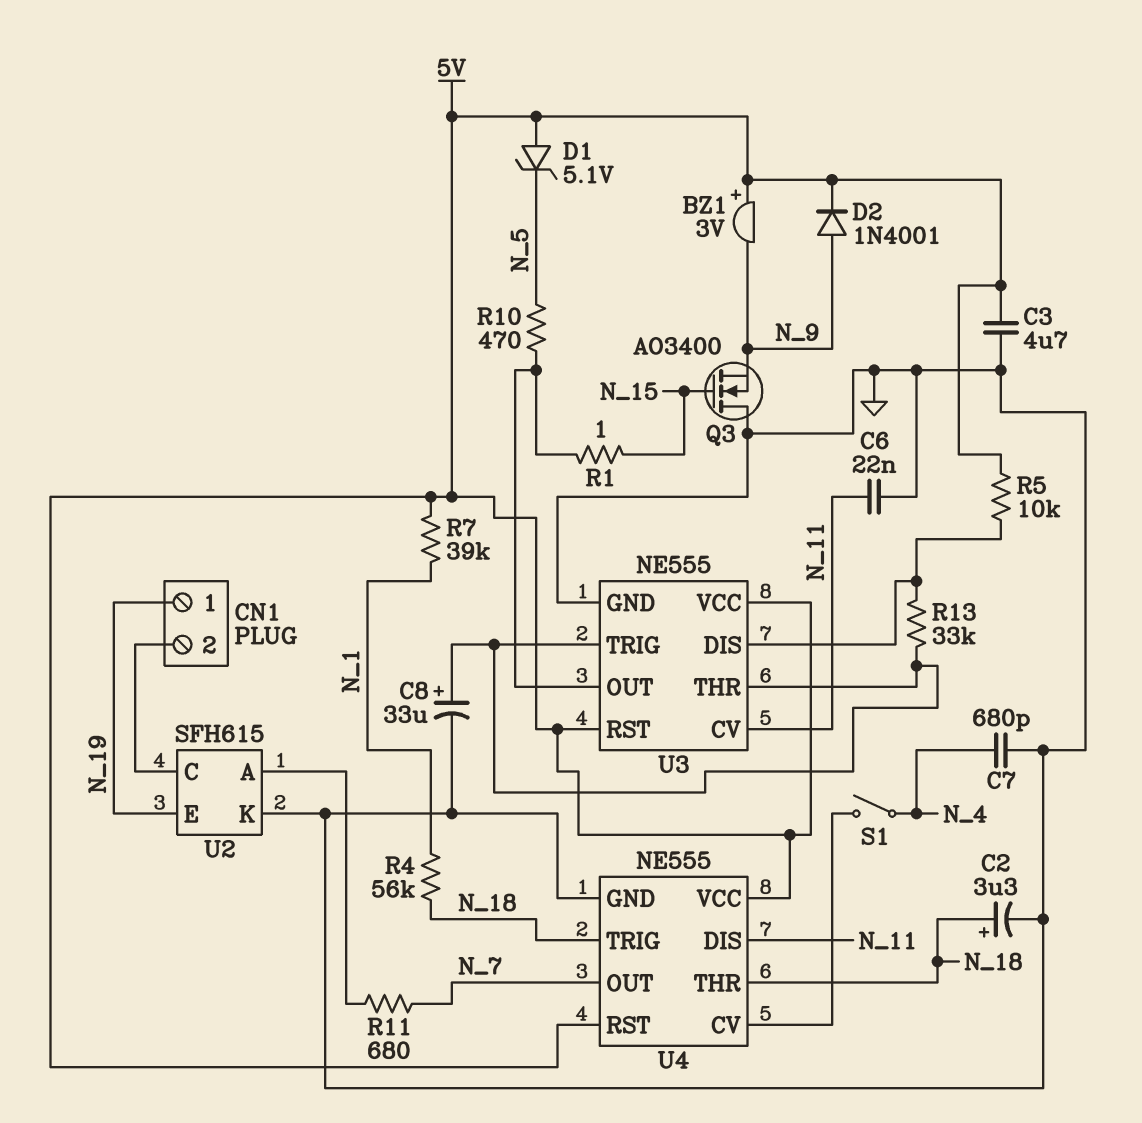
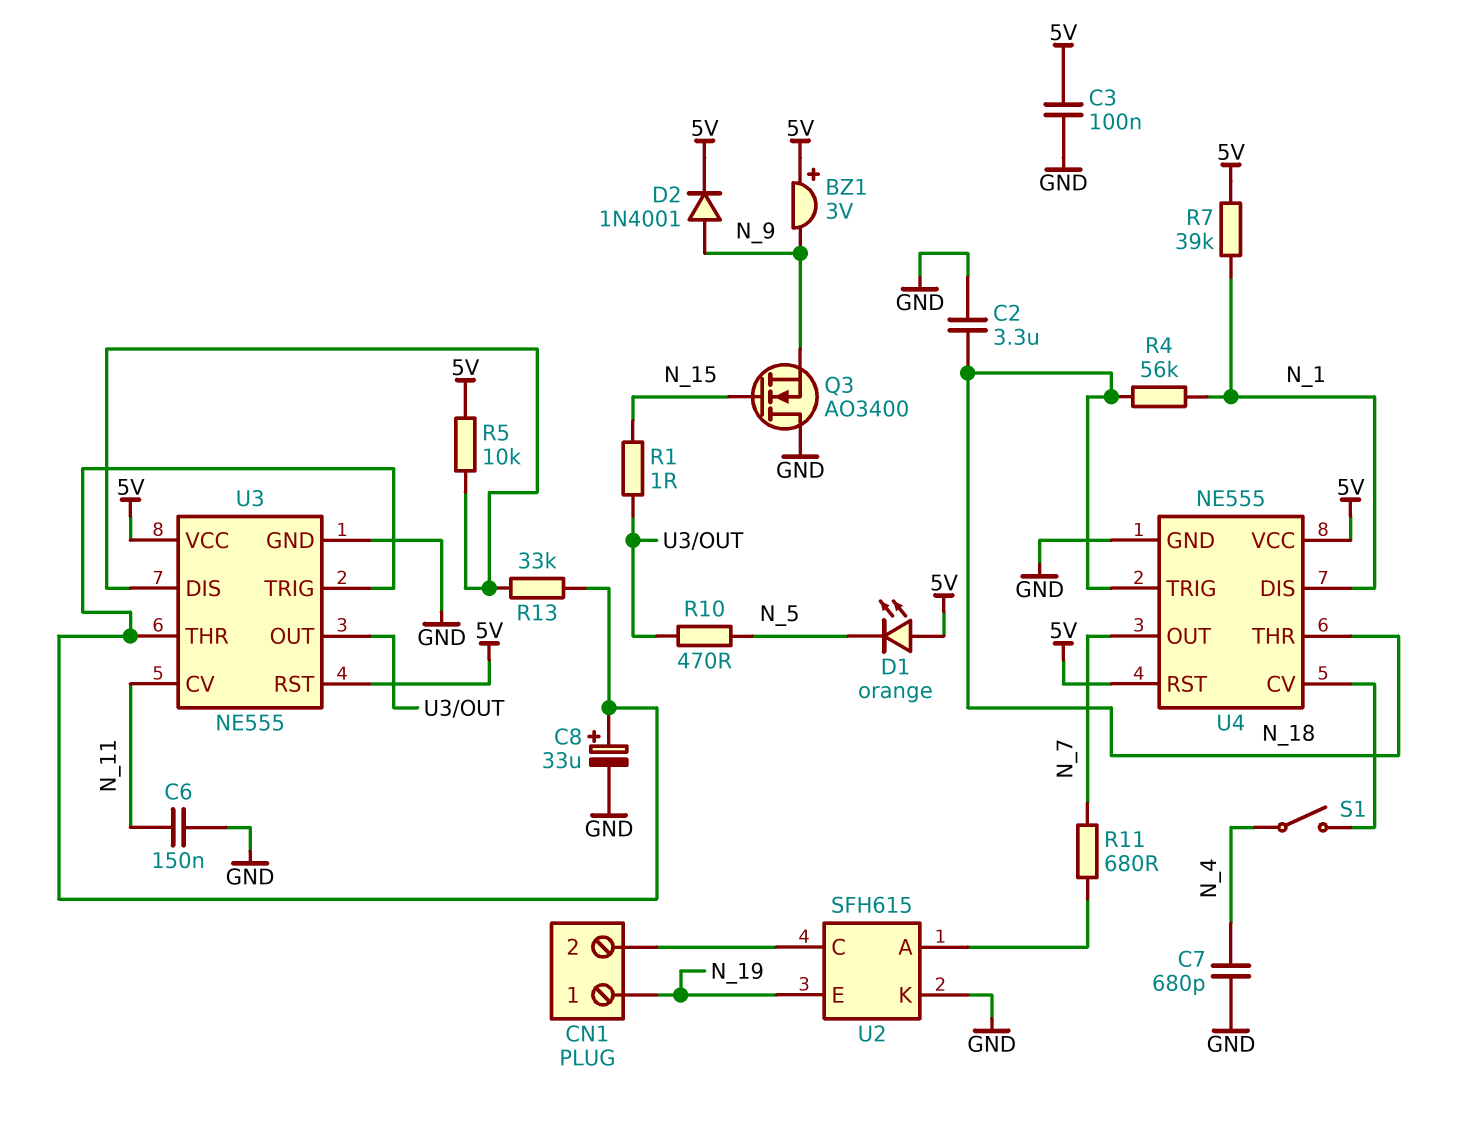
C2: 3.3uF (plus N_18, minus GND) -> 3.3uF (GND, N_18)
C3: 4.7uF (5V, GND) -> 100nF (5V, GND)
C6: 22nF (GND, N_11) -> 150nF (GND, N_11)
D1: zener 5.1V (A 5V, K N_5) -> LED orange (A 5V, K N_5)
U4 pin DIS: N_11 -> N_1

